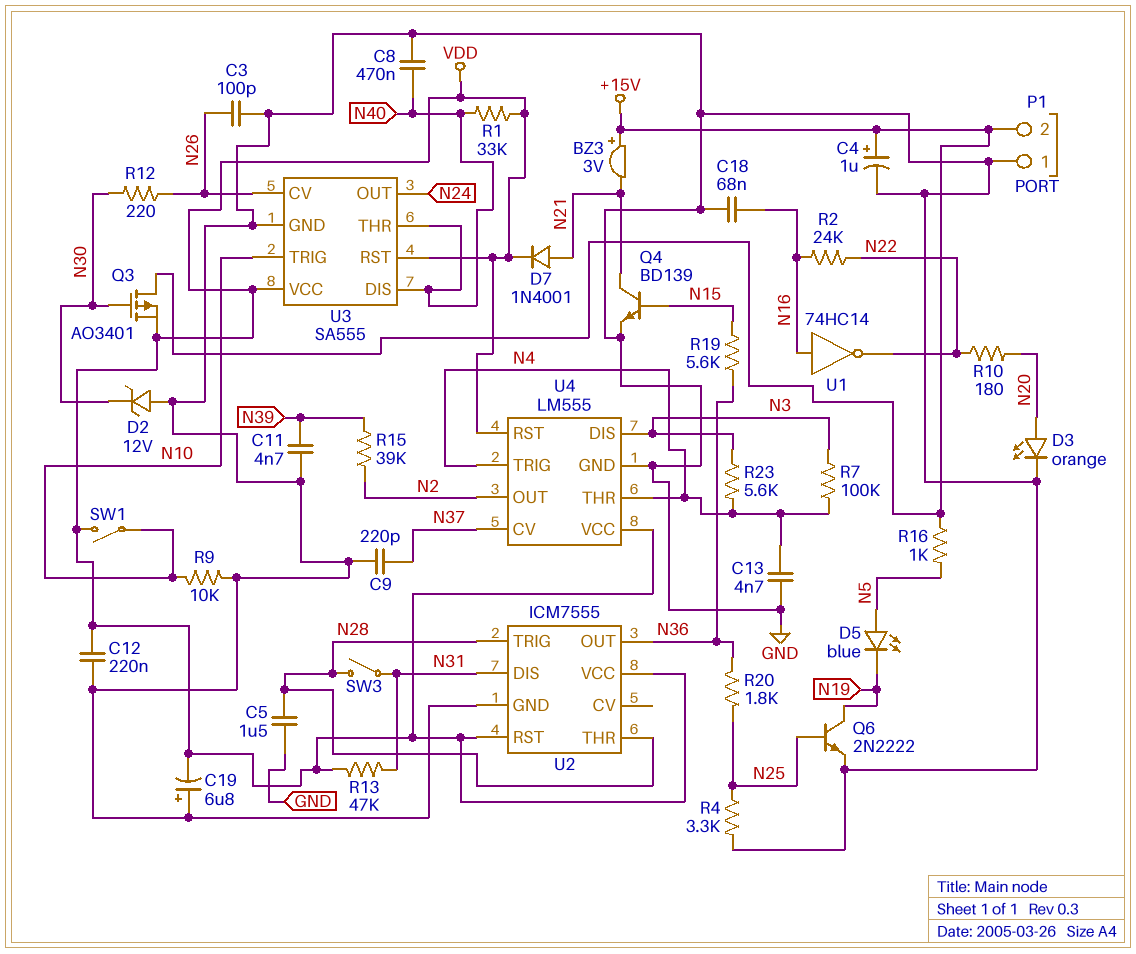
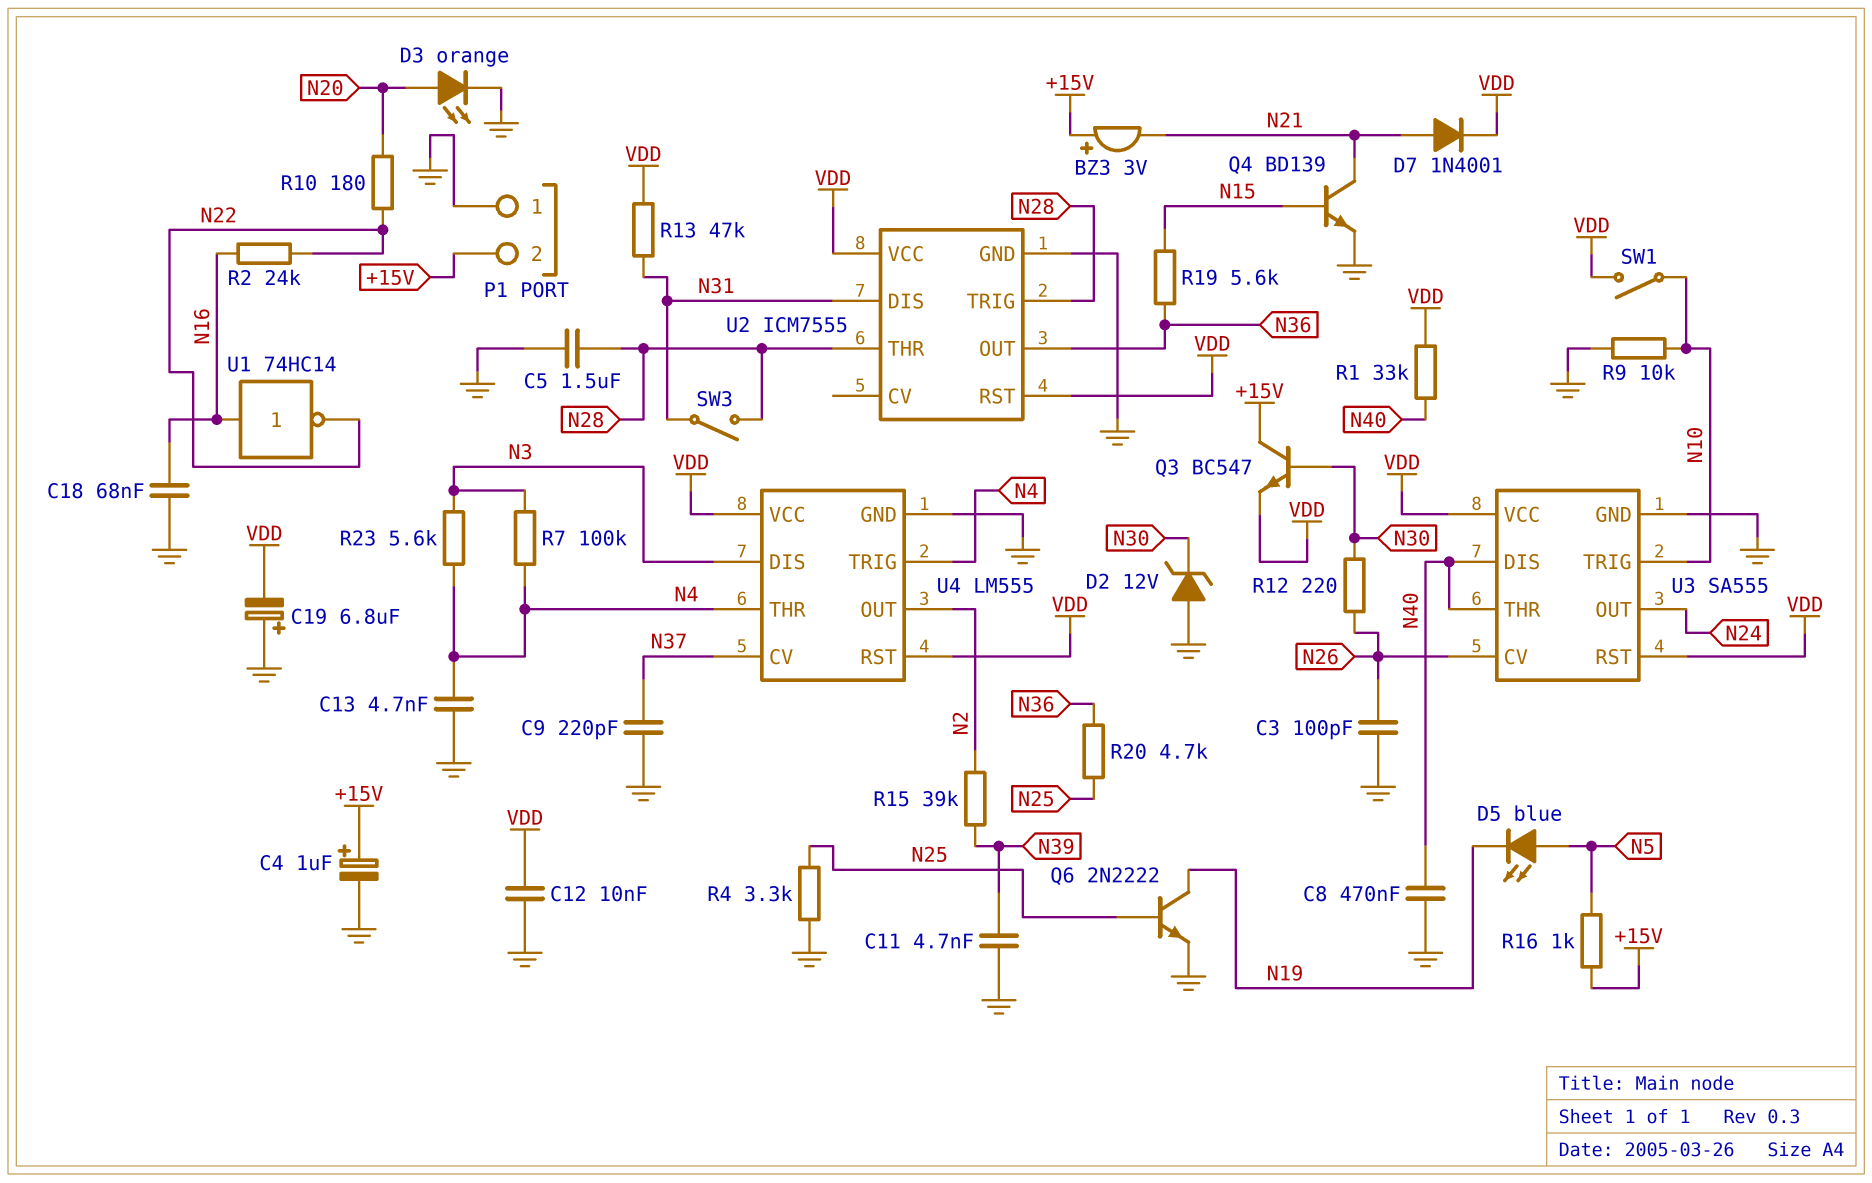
C12: 220nF (GND, VDD) -> 10nF (GND, VDD)
Q3: PMOS AO3401 (G N30, D +15V, S VDD) -> NPN BC547 (B N30, C +15V, E VDD)
R20: 1.8k (N25, N36) -> 4.7k (N25, N36)

